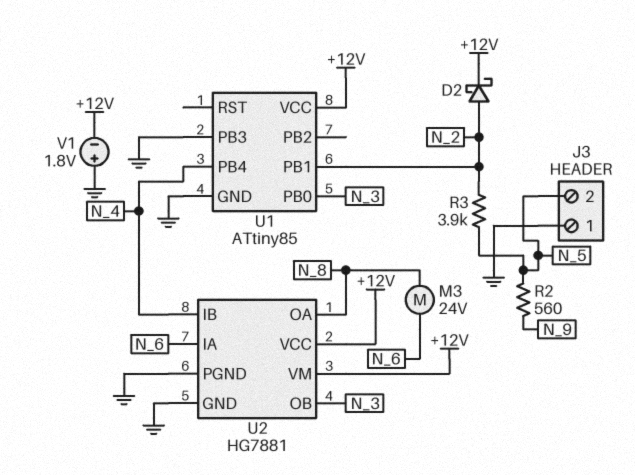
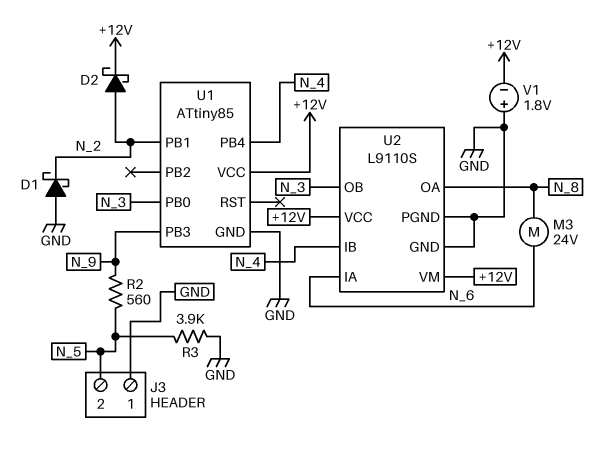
D1: none -> schottky (A GND, K N_2)
R3: 3.9k (N_2, N_5) -> 3.9k (GND, N_5)
U1 pin PB3: GND -> N_9
U2: HG7881 -> L9110S

